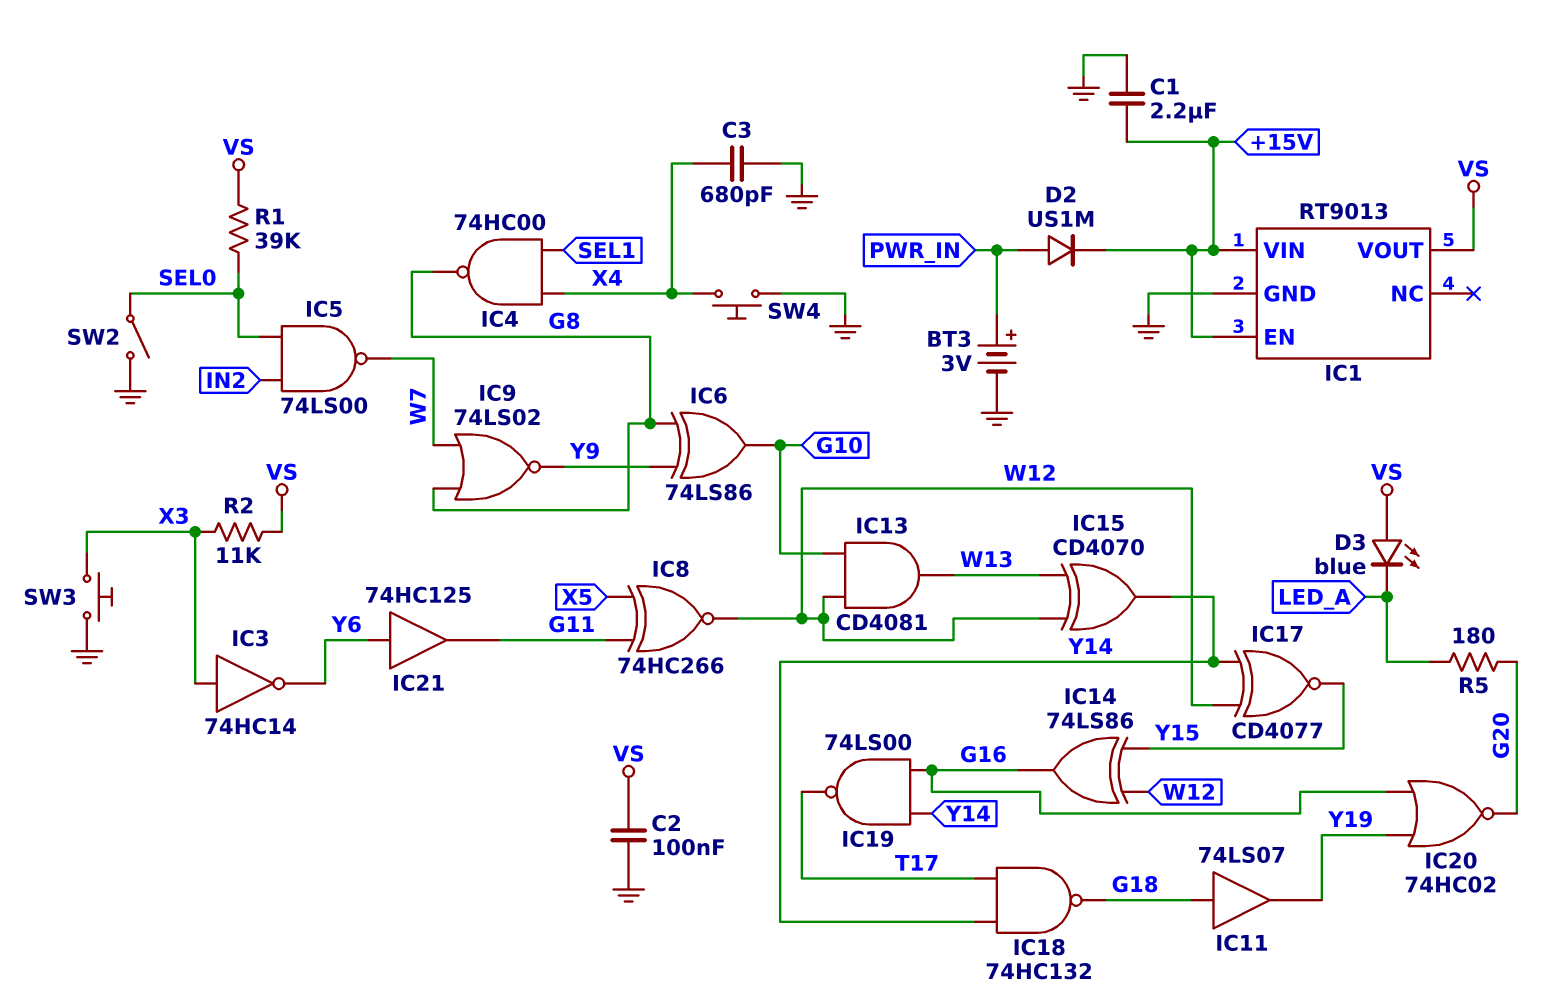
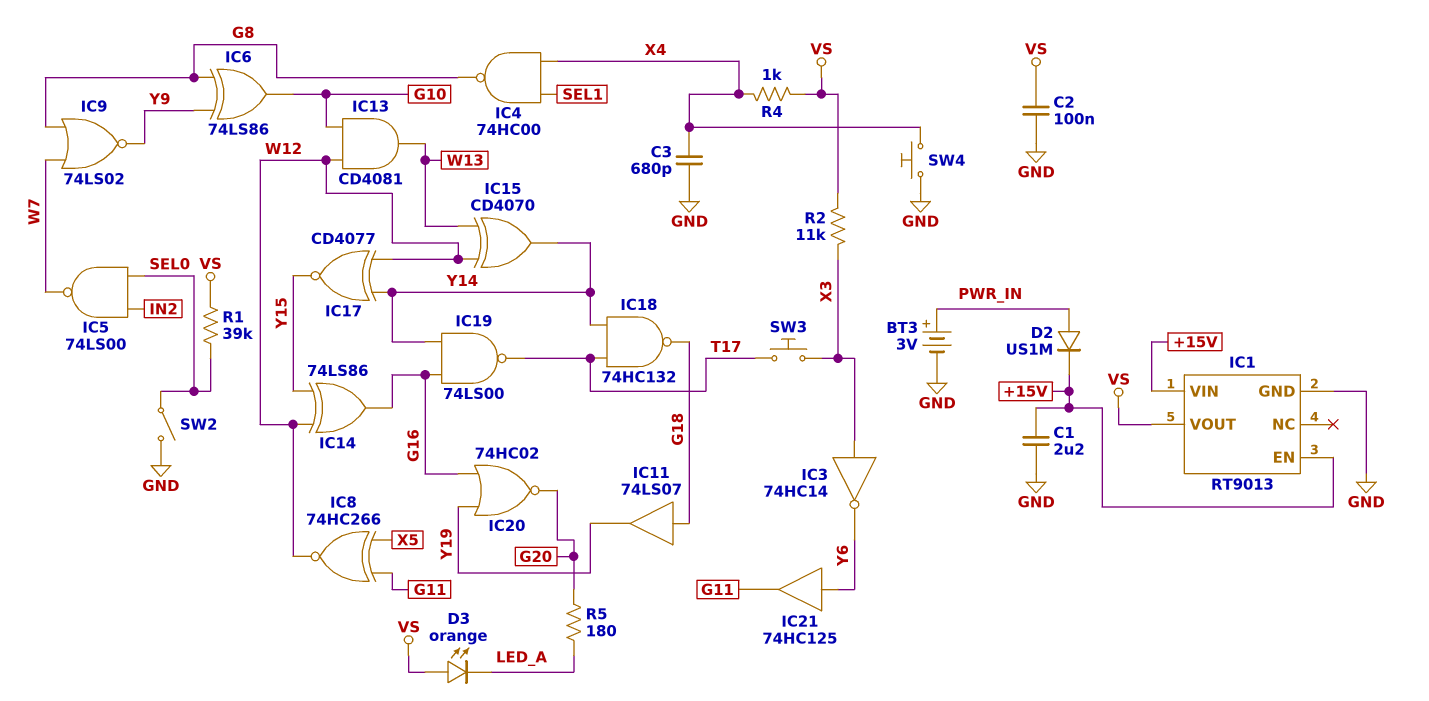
D3: LED blue (A VS, K LED_A) -> LED orange (A VS, K LED_A)
R4: none -> 1k (VS, X4)
SW3: button (GND, X3) -> button (T17, X3)

